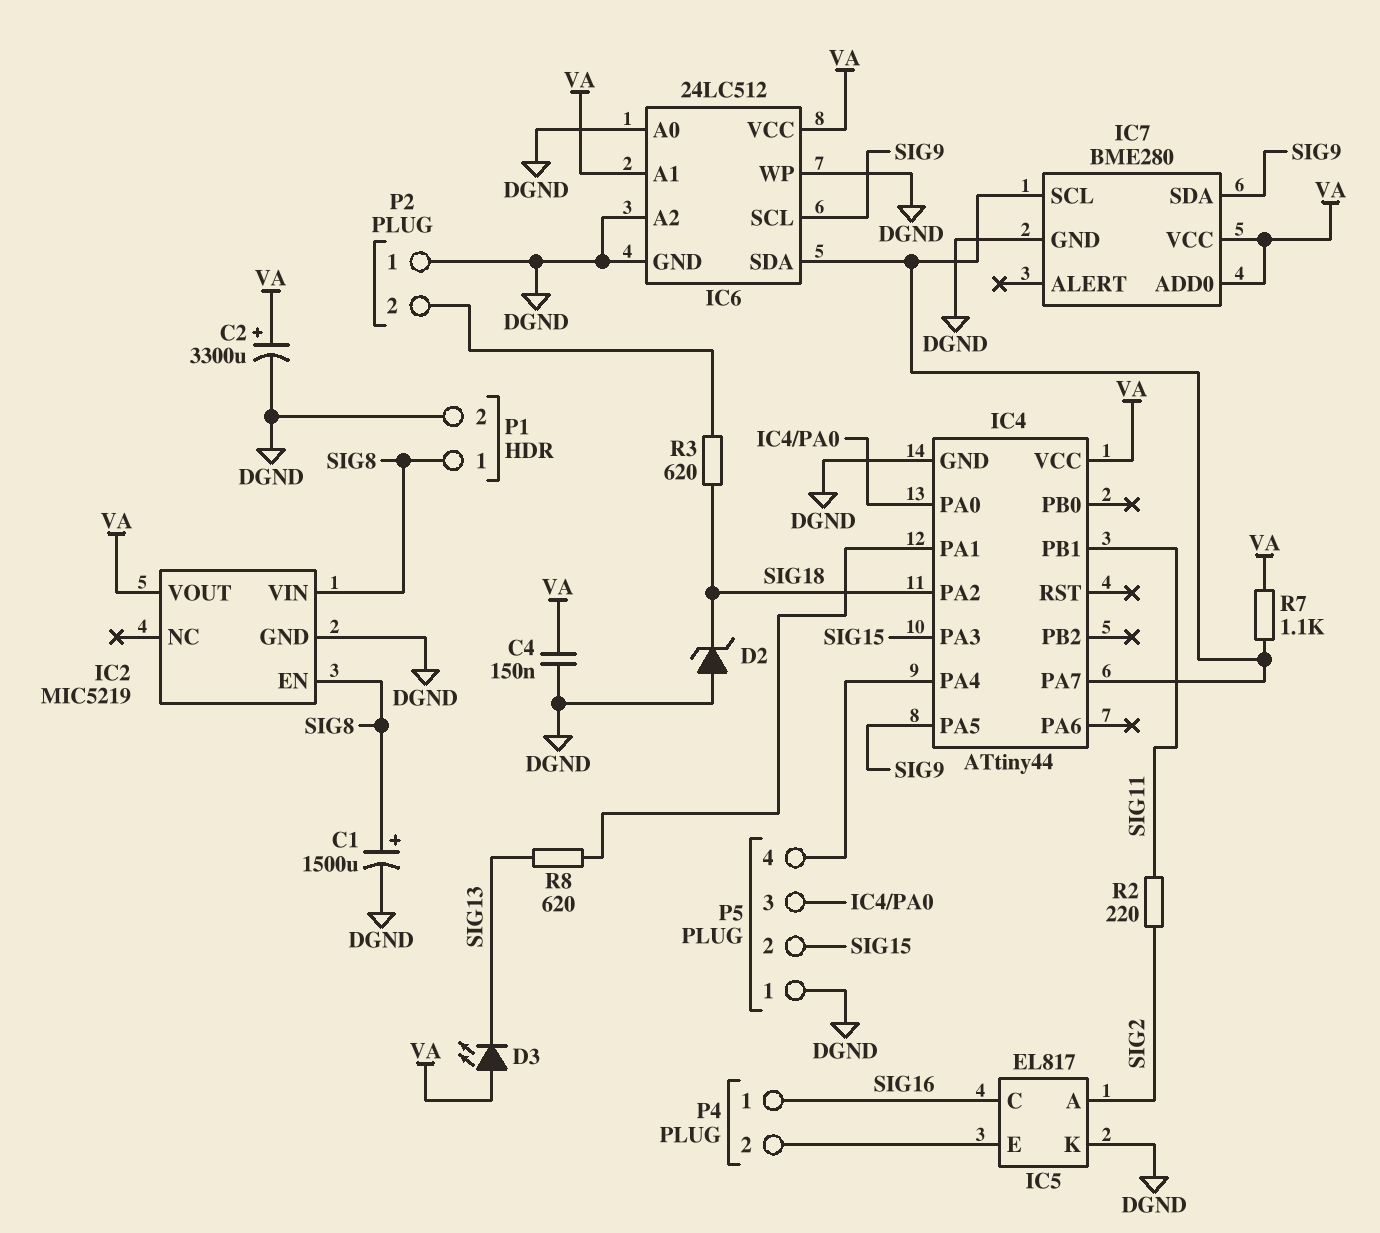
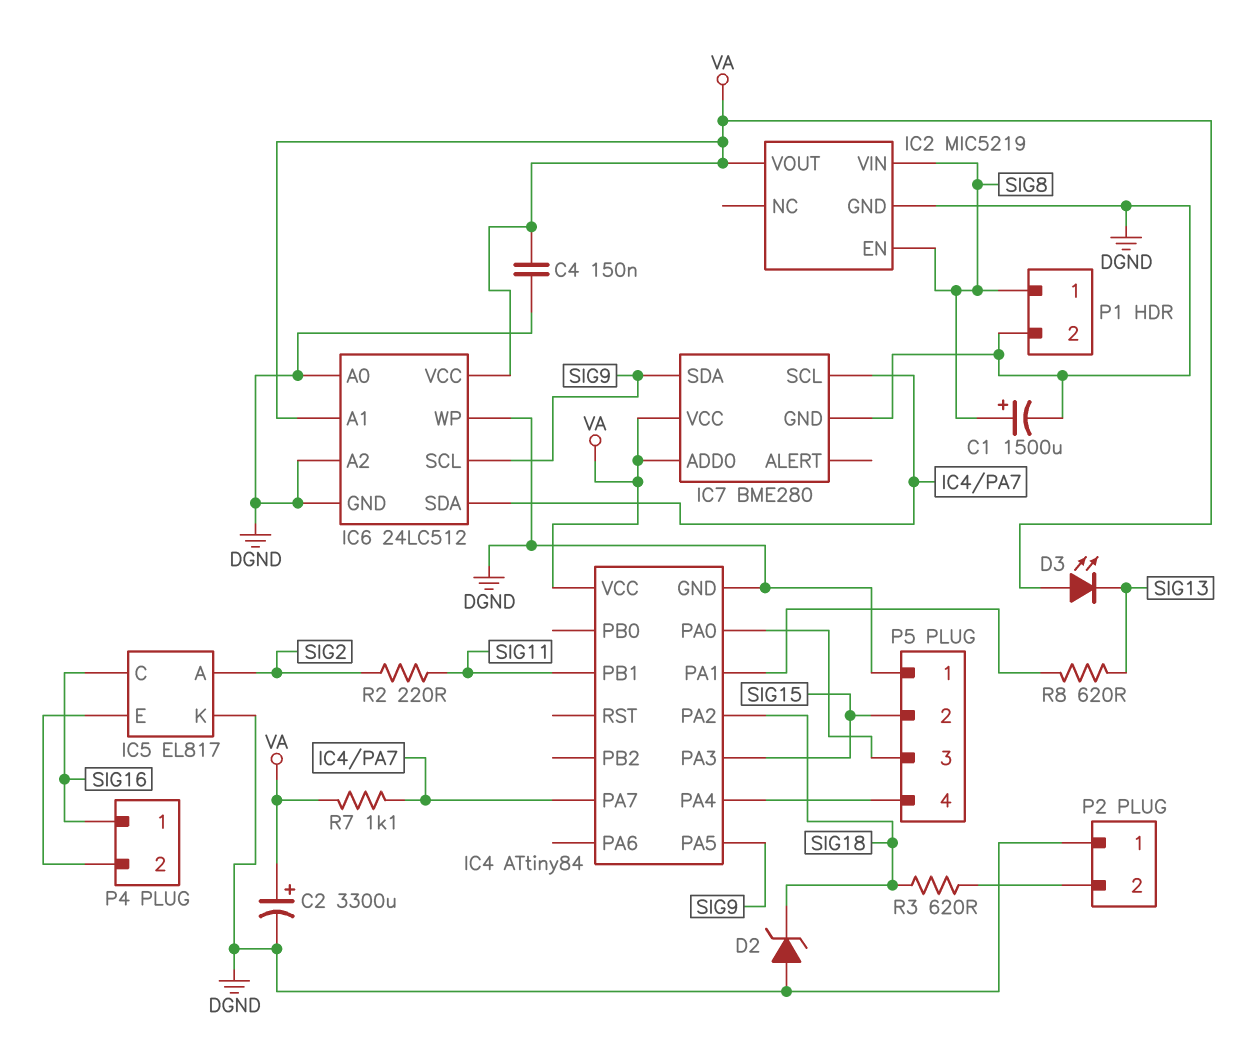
IC4: ATtiny44 -> ATtiny84

